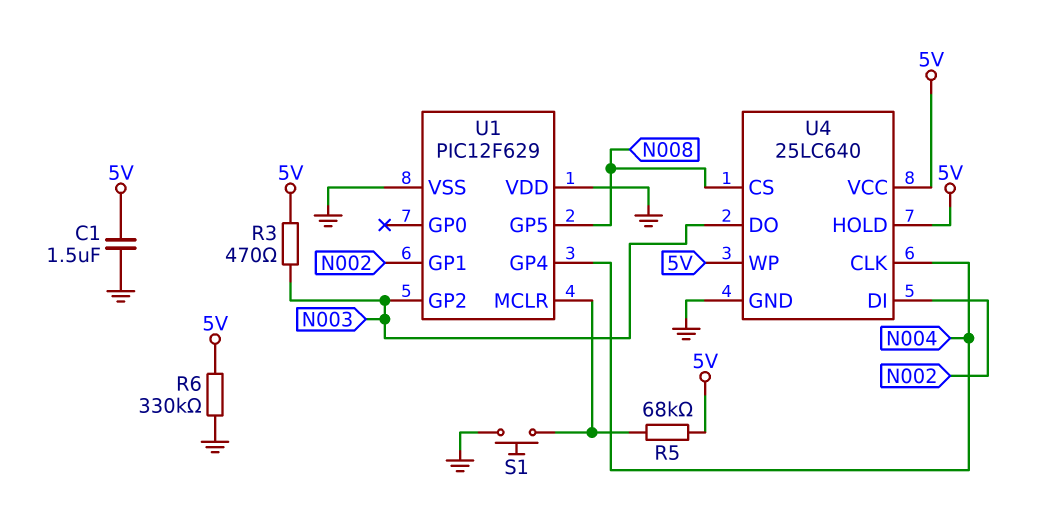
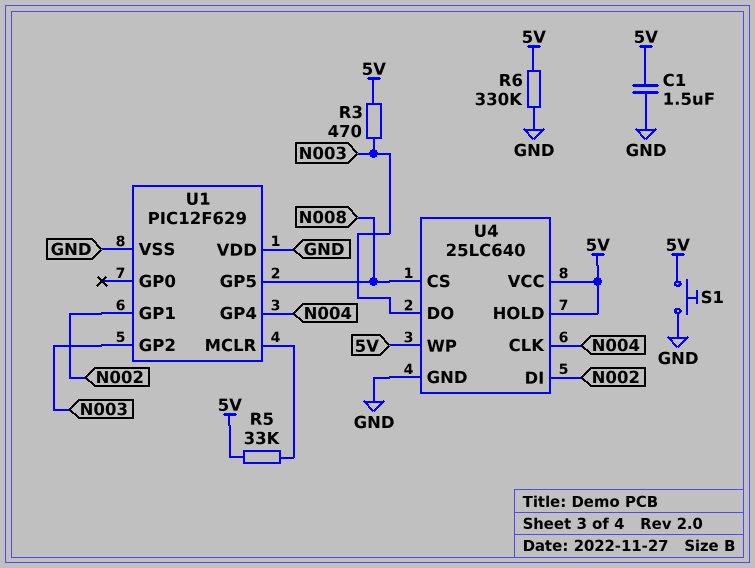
R5: 68k (5V, U1/MCLR) -> 33k (5V, U1/MCLR)
S1: button (GND, U1/MCLR) -> button (5V, GND)

